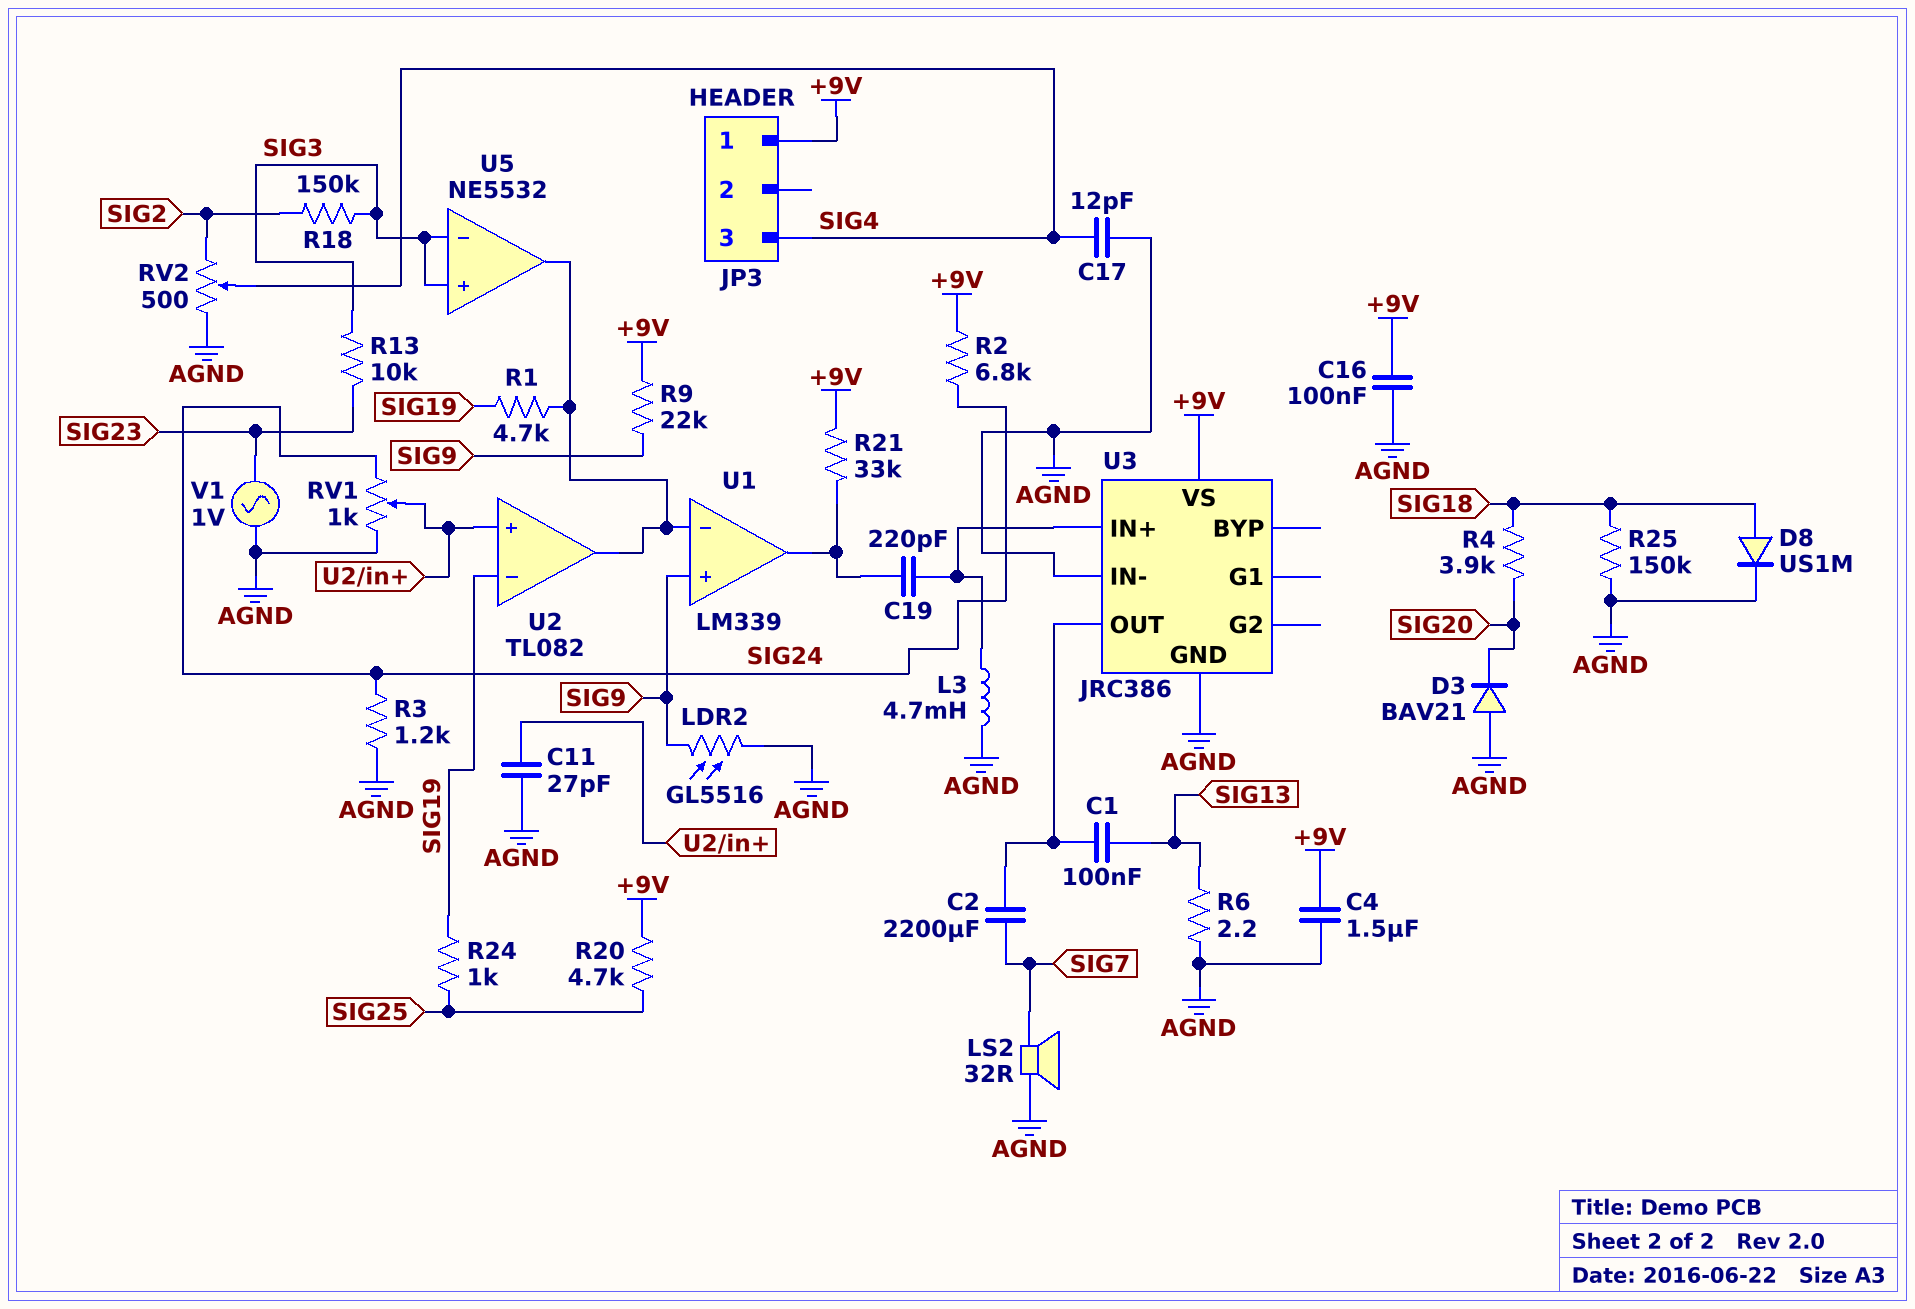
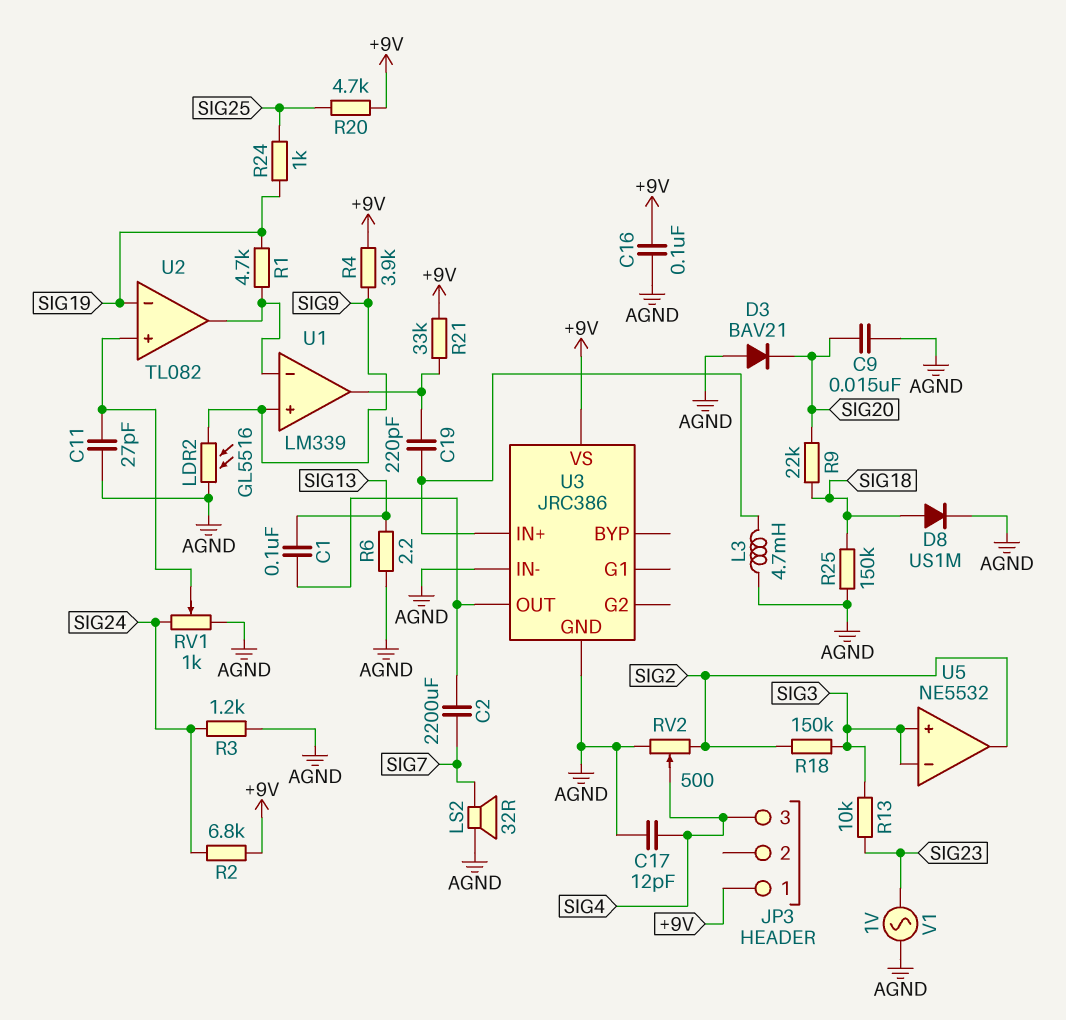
C4: 1.5uF (+9V, AGND) -> none
C9: none -> 15nF (AGND, SIG20)
R4: 3.9k (SIG18, SIG20) -> 3.9k (+9V, SIG9)
R9: 22k (+9V, SIG9) -> 22k (SIG18, SIG20)
U5 pin out: U1/in- -> SIG2

